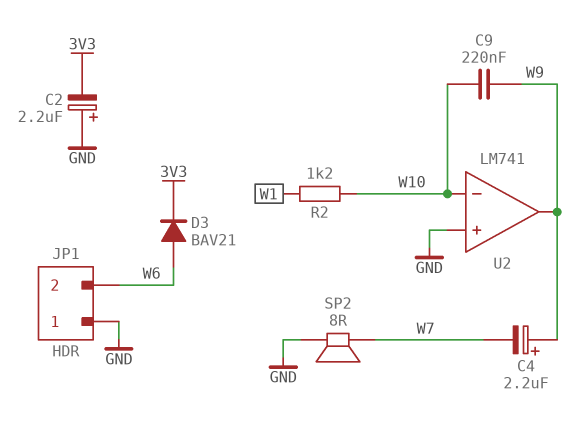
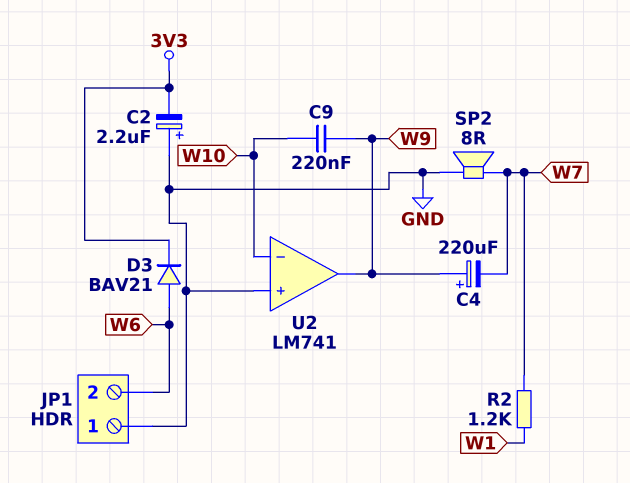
C4: 2.2uF (plus W9, minus W7) -> 220uF (plus W9, minus W7)
R2: 1.2k (W1, W10) -> 1.2k (W1, W7)

